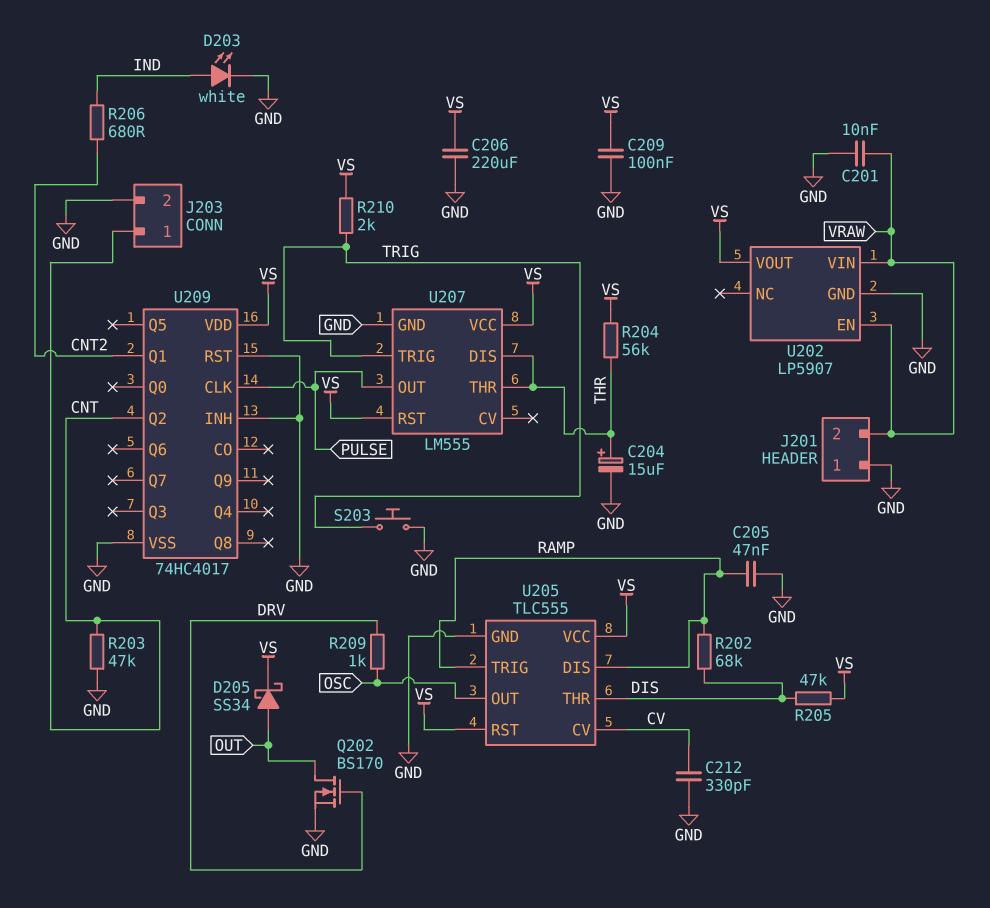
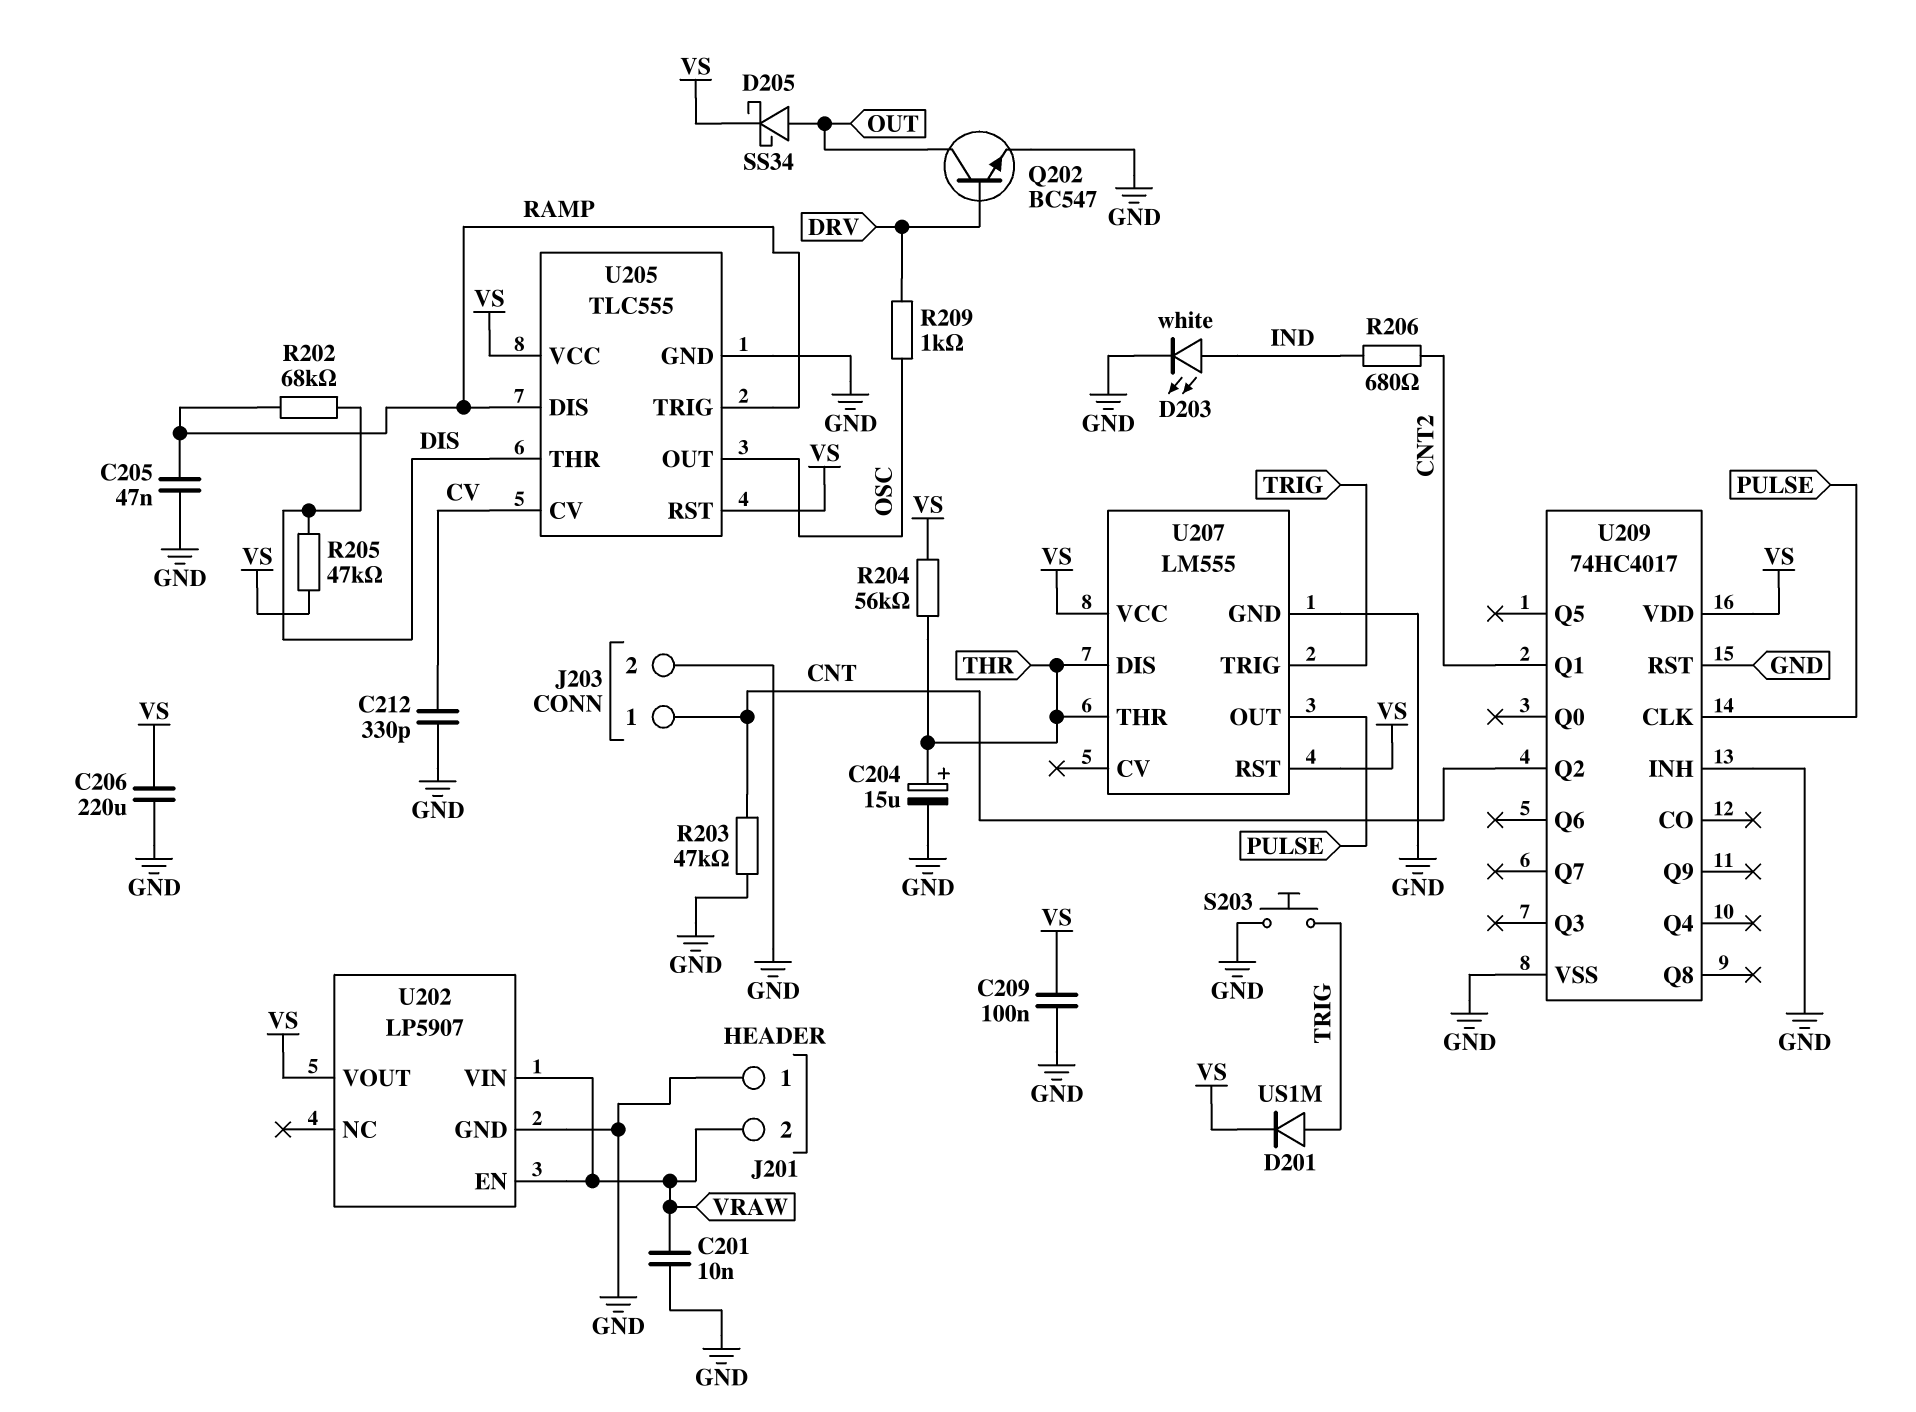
D201: none -> diode US1M (A TRIG, K VS)
Q202: NMOS BS170 (G DRV, D OUT, S GND) -> NPN BC547 (B DRV, C OUT, E GND)
R210: 2k (TRIG, VS) -> none

